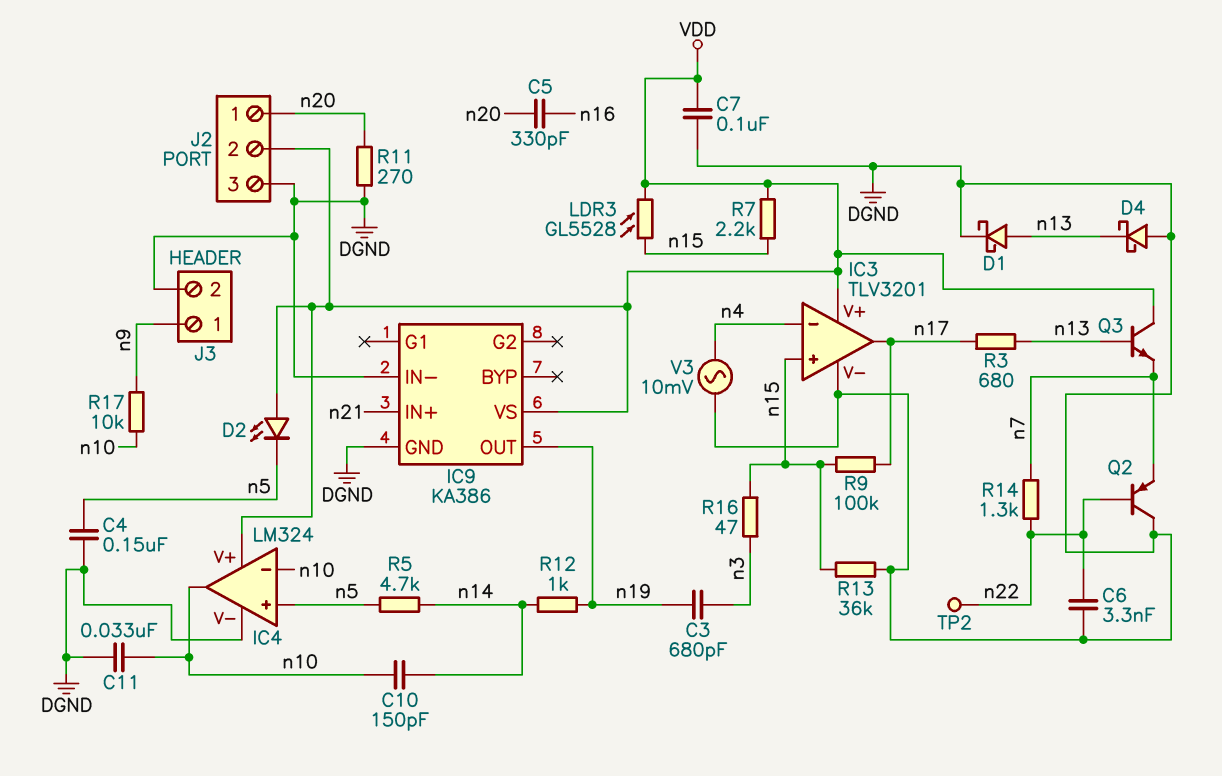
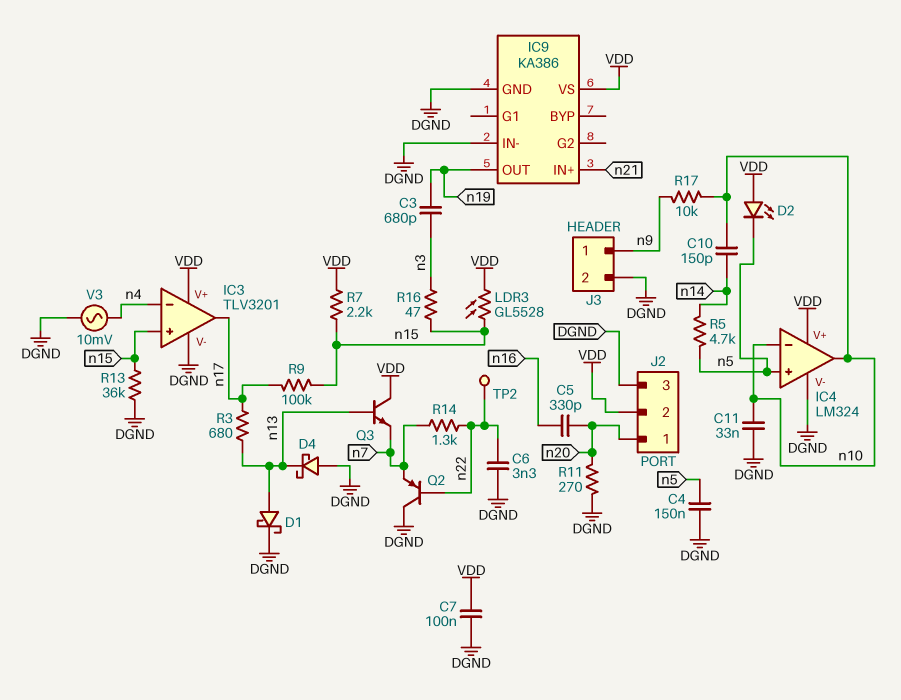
R12: 1k (n14, n19) -> none

